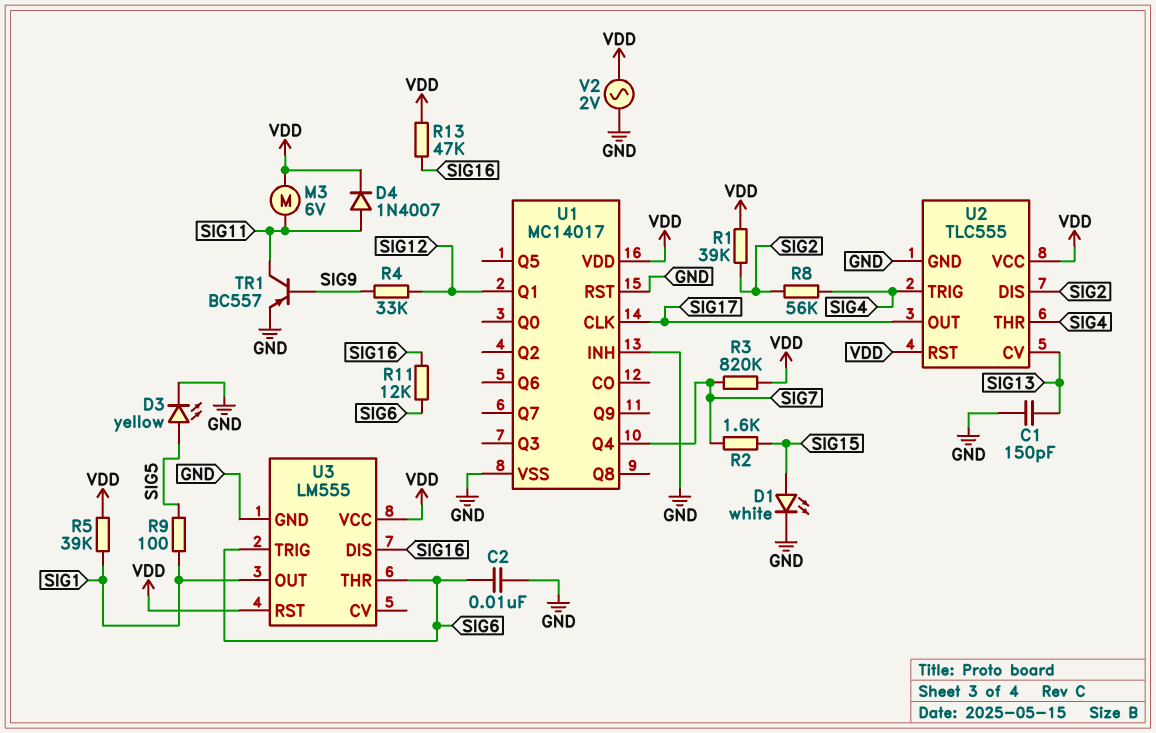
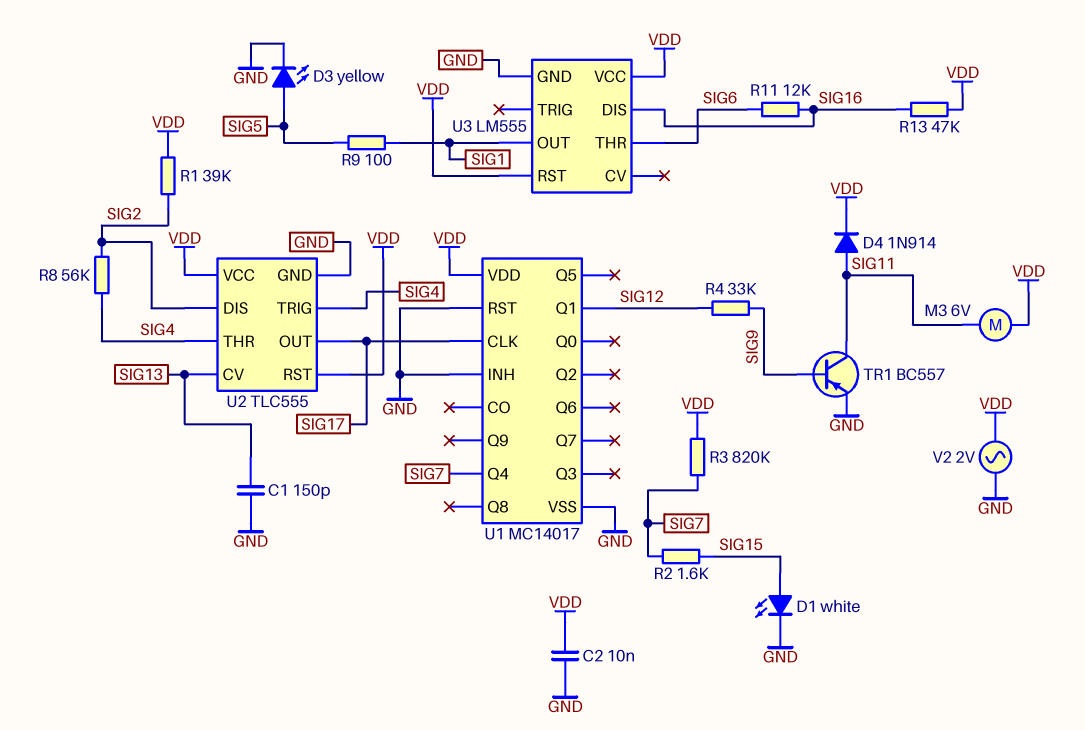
C2: 10nF (GND, SIG6) -> 10nF (GND, VDD)
D4: diode 1N4007 (A SIG11, K VDD) -> diode 1N914 (A SIG11, K VDD)
R5: 39k (SIG1, VDD) -> none
U3 pin TRIG: SIG6 -> none

